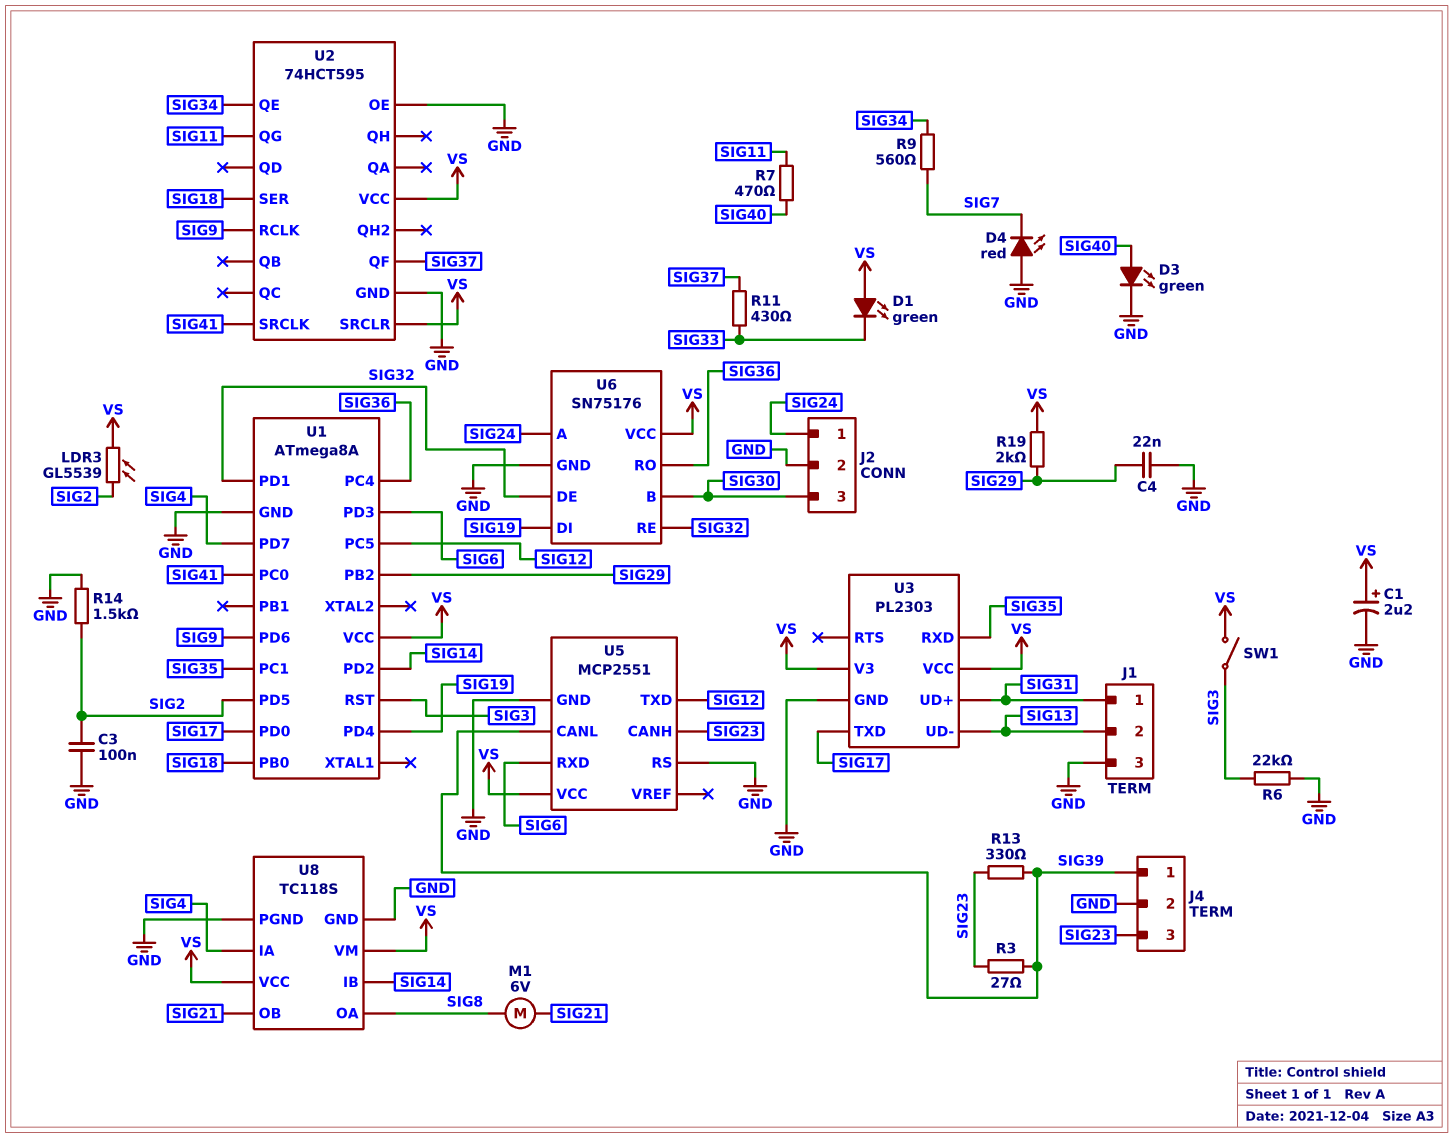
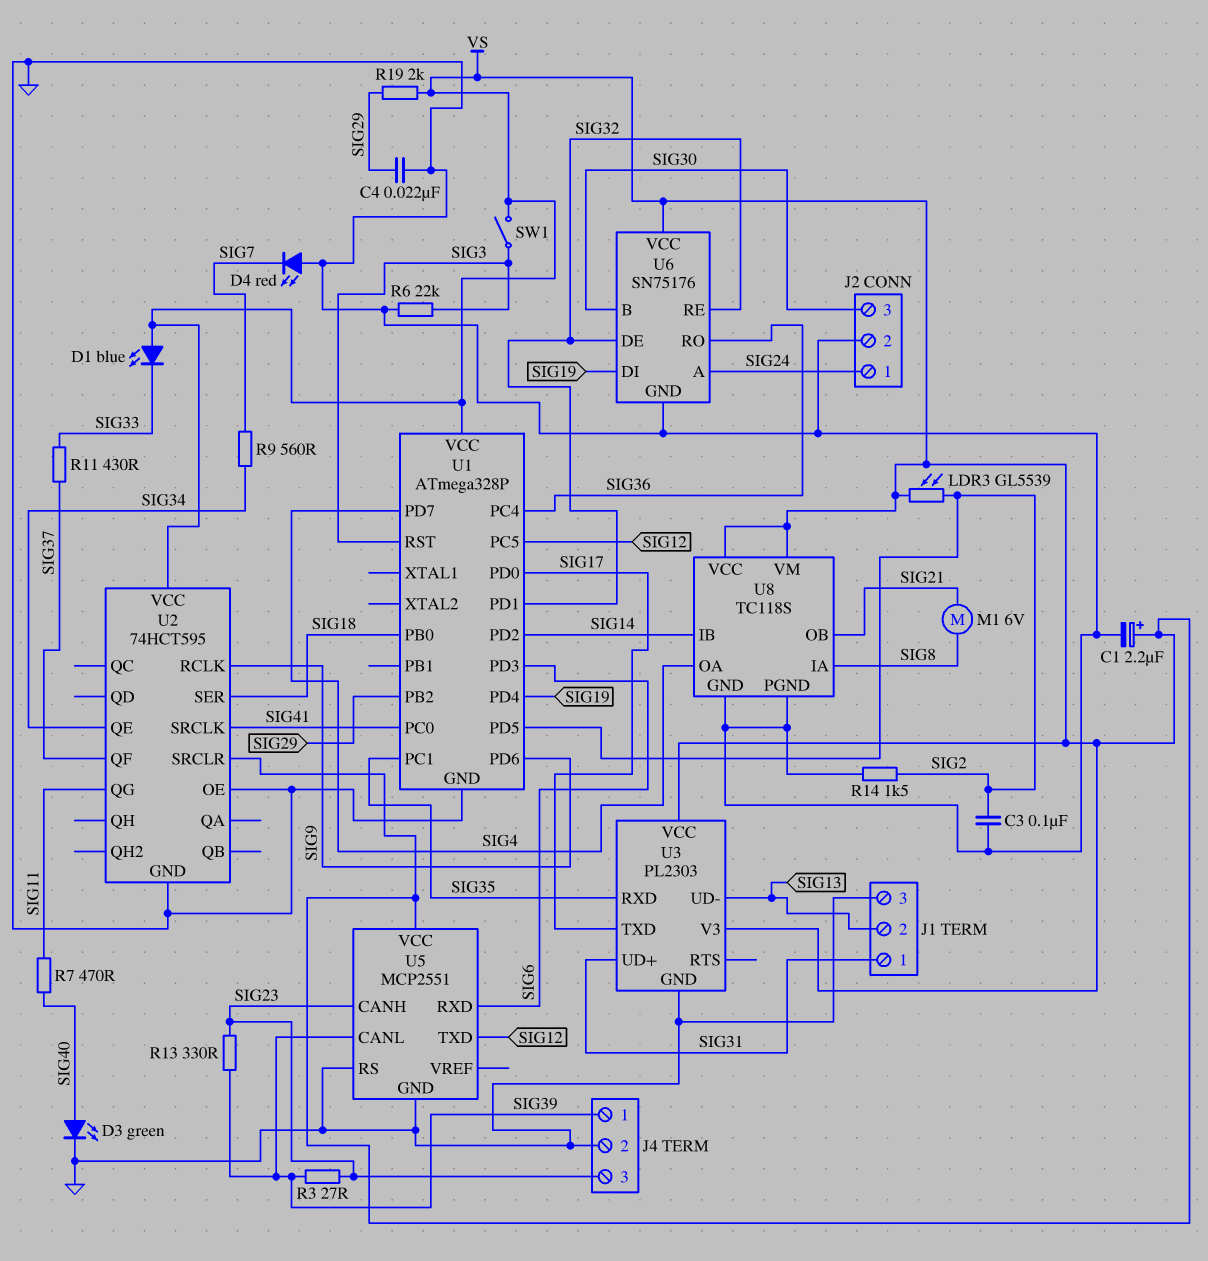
D1: LED green (A VS, K SIG33) -> LED blue (A VS, K SIG33)
U1: ATmega8A -> ATmega328P
U8 pin IA: SIG4 -> SIG8
U8 pin OA: SIG8 -> SIG4

